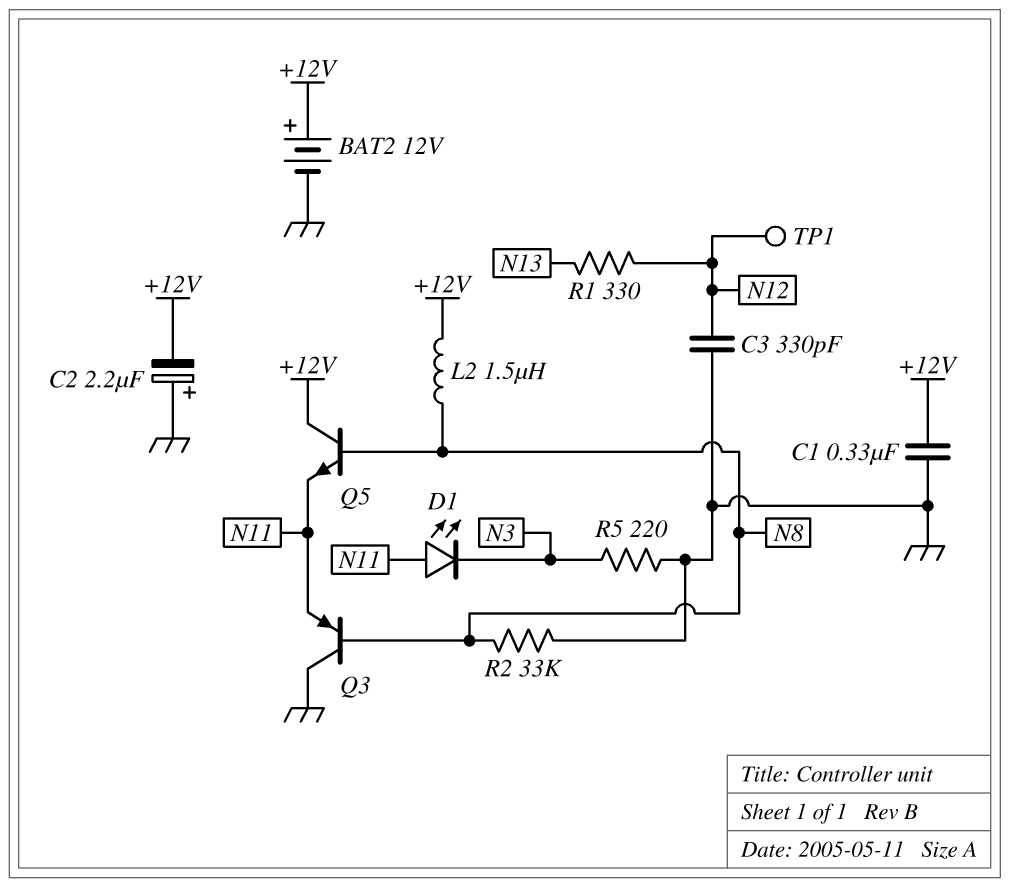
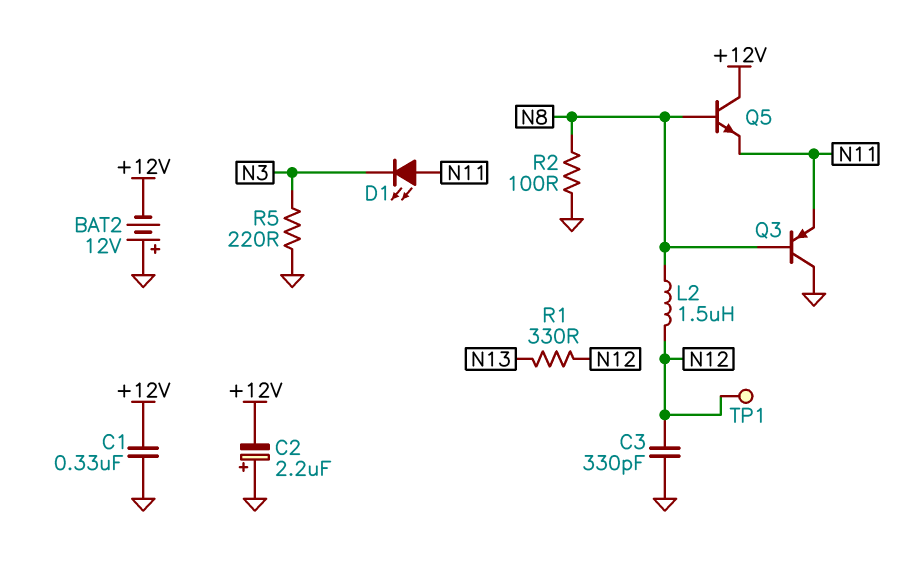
BAT2: 12V (plus +12V, minus GND) -> 12V (plus GND, minus +12V)
L2: 1.5uH (+12V, N8) -> 1.5uH (N8, N12)
R2: 33k (GND, N8) -> 100 (GND, N8)

